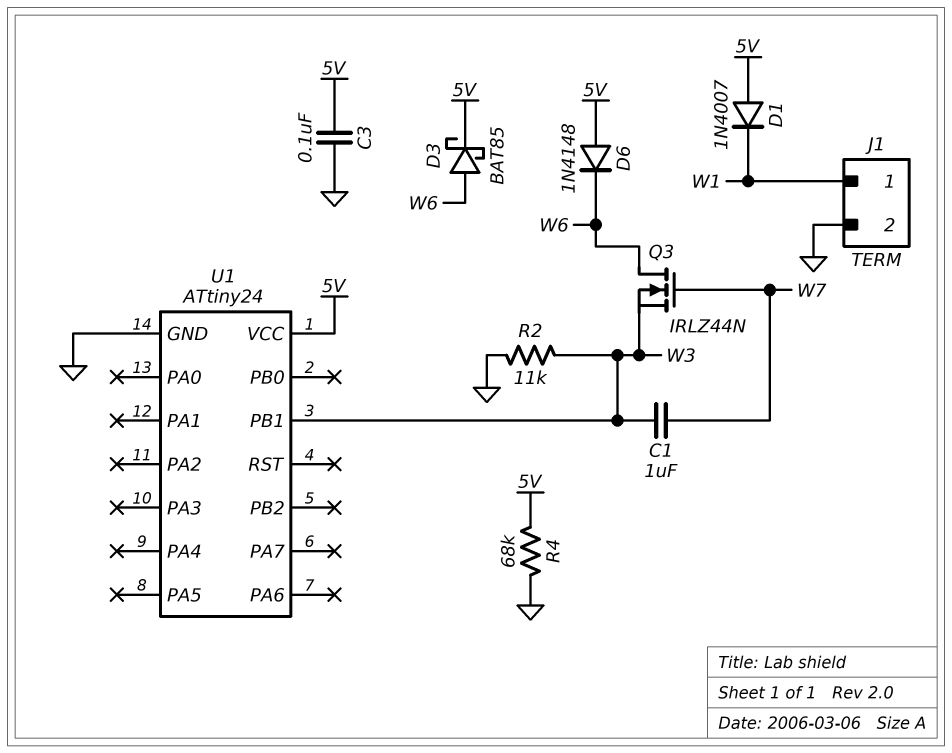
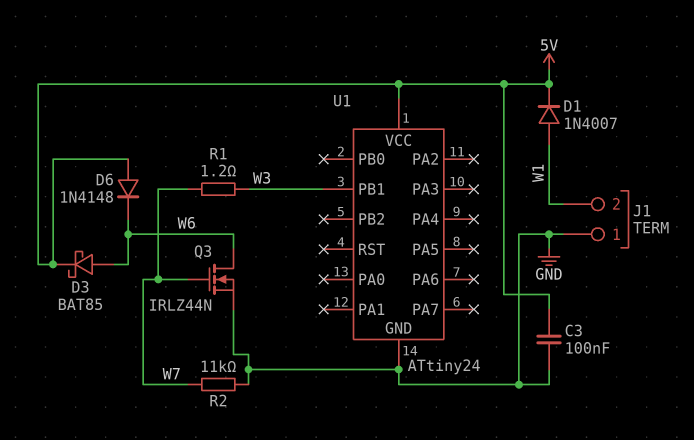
C1: 1uF (W3, W7) -> none
D1: diode 1N4007 (A 5V, K W1) -> diode 1N4007 (A W1, K 5V)
J1 pin 1: W1 -> GND
J1 pin 2: GND -> W1
Q3: NMOS IRLZ44N (G W7, D W6, S W3) -> NMOS IRLZ44N (G W7, D W6, S GND)
R1: none -> 1.2 (W3, W7)
R2: 11k (GND, W3) -> 11k (GND, W7)
R4: 68k (5V, GND) -> none

